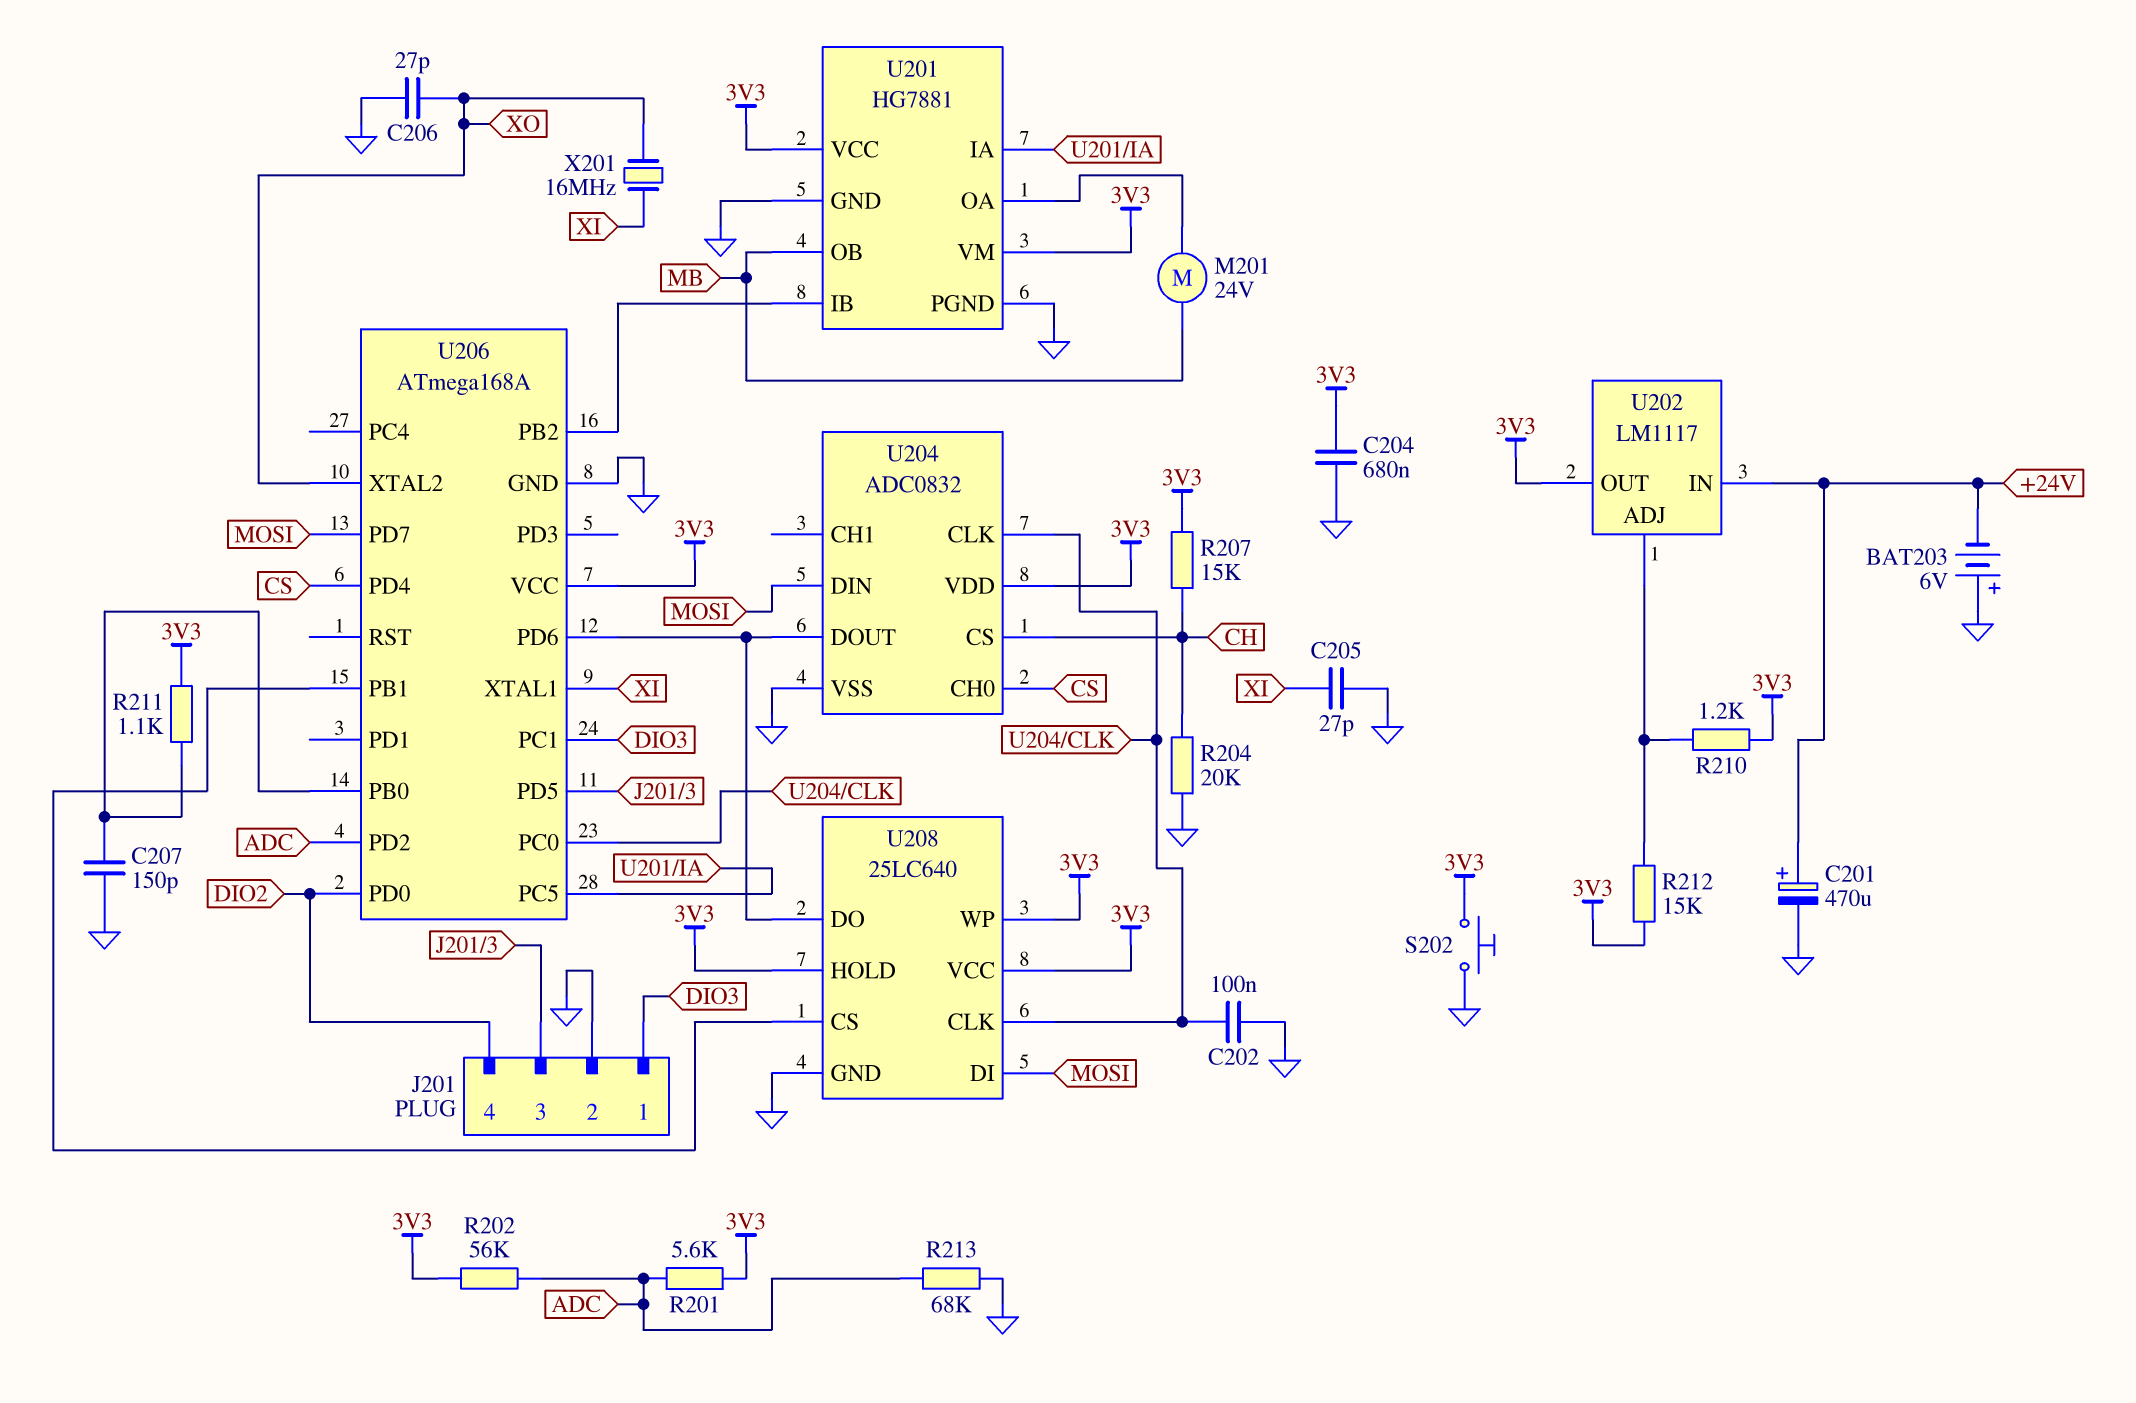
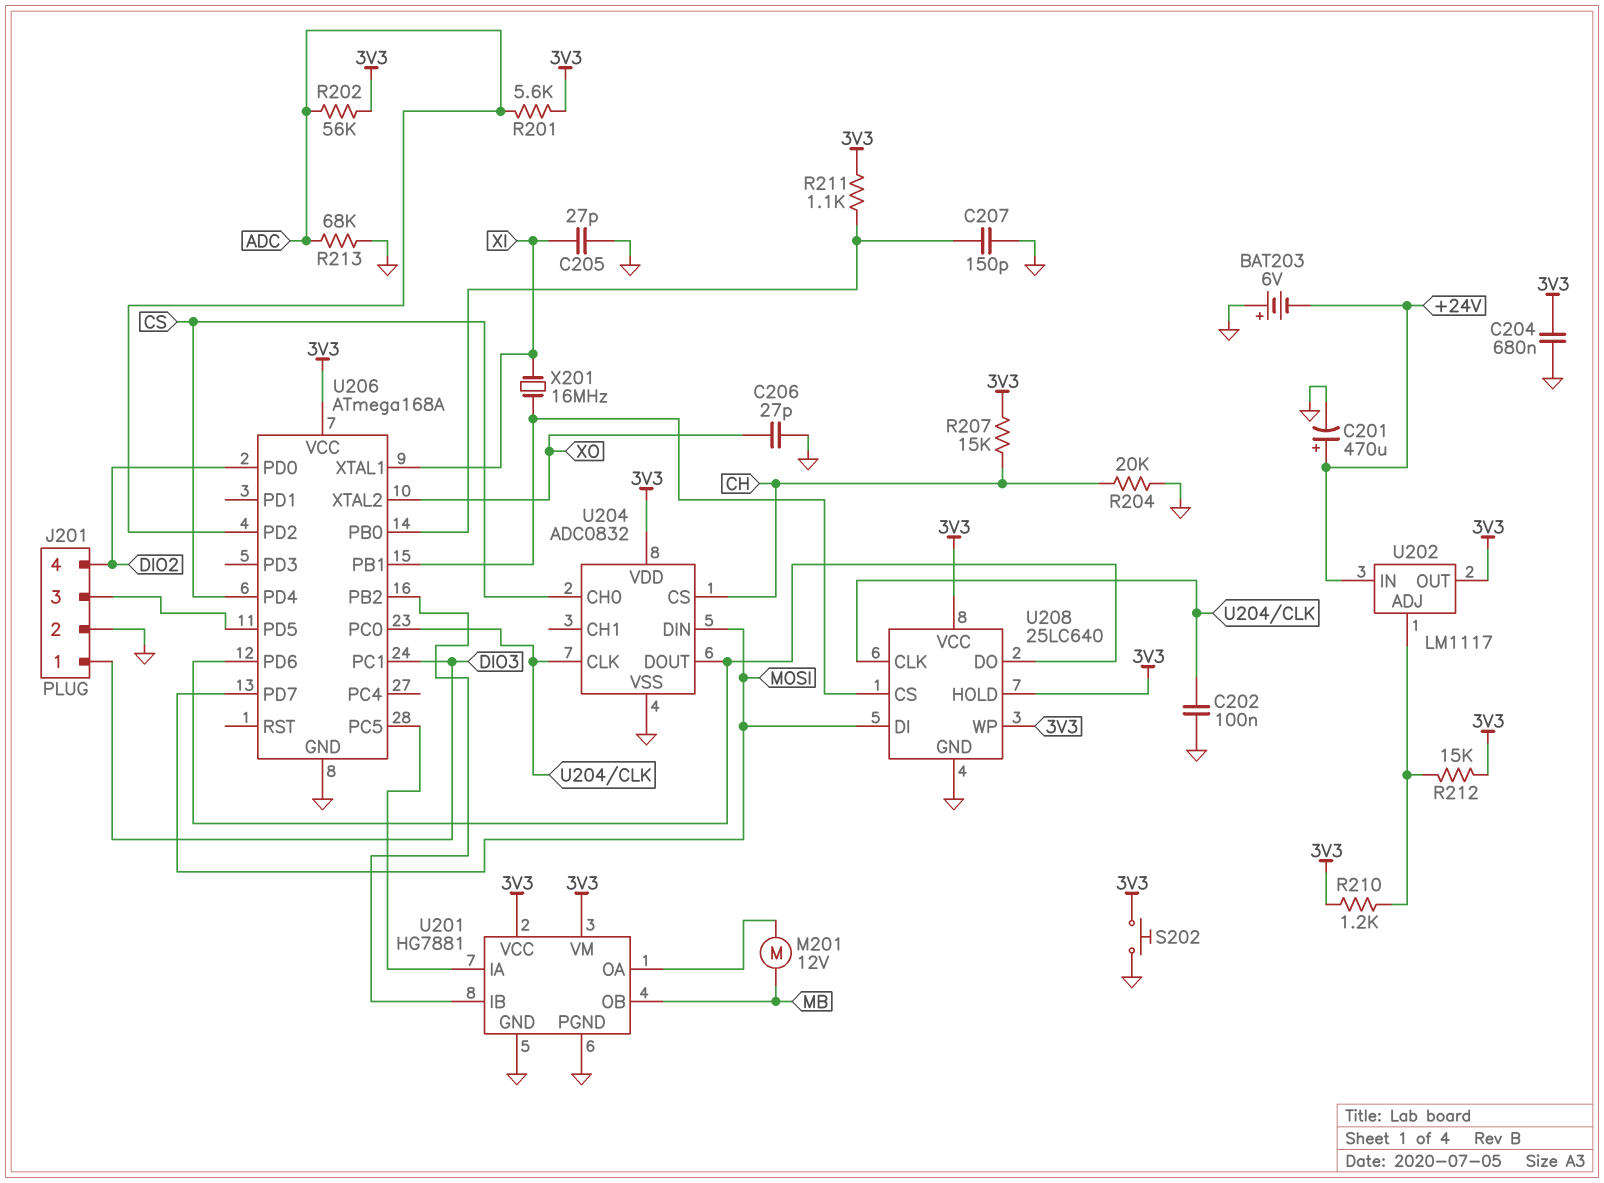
M201: motor 24V (MB, U201/OA) -> motor 12V (MB, U201/OA)
X201: 16MHz (XI, XO) -> 16MHz (U206/PB1, XI)

